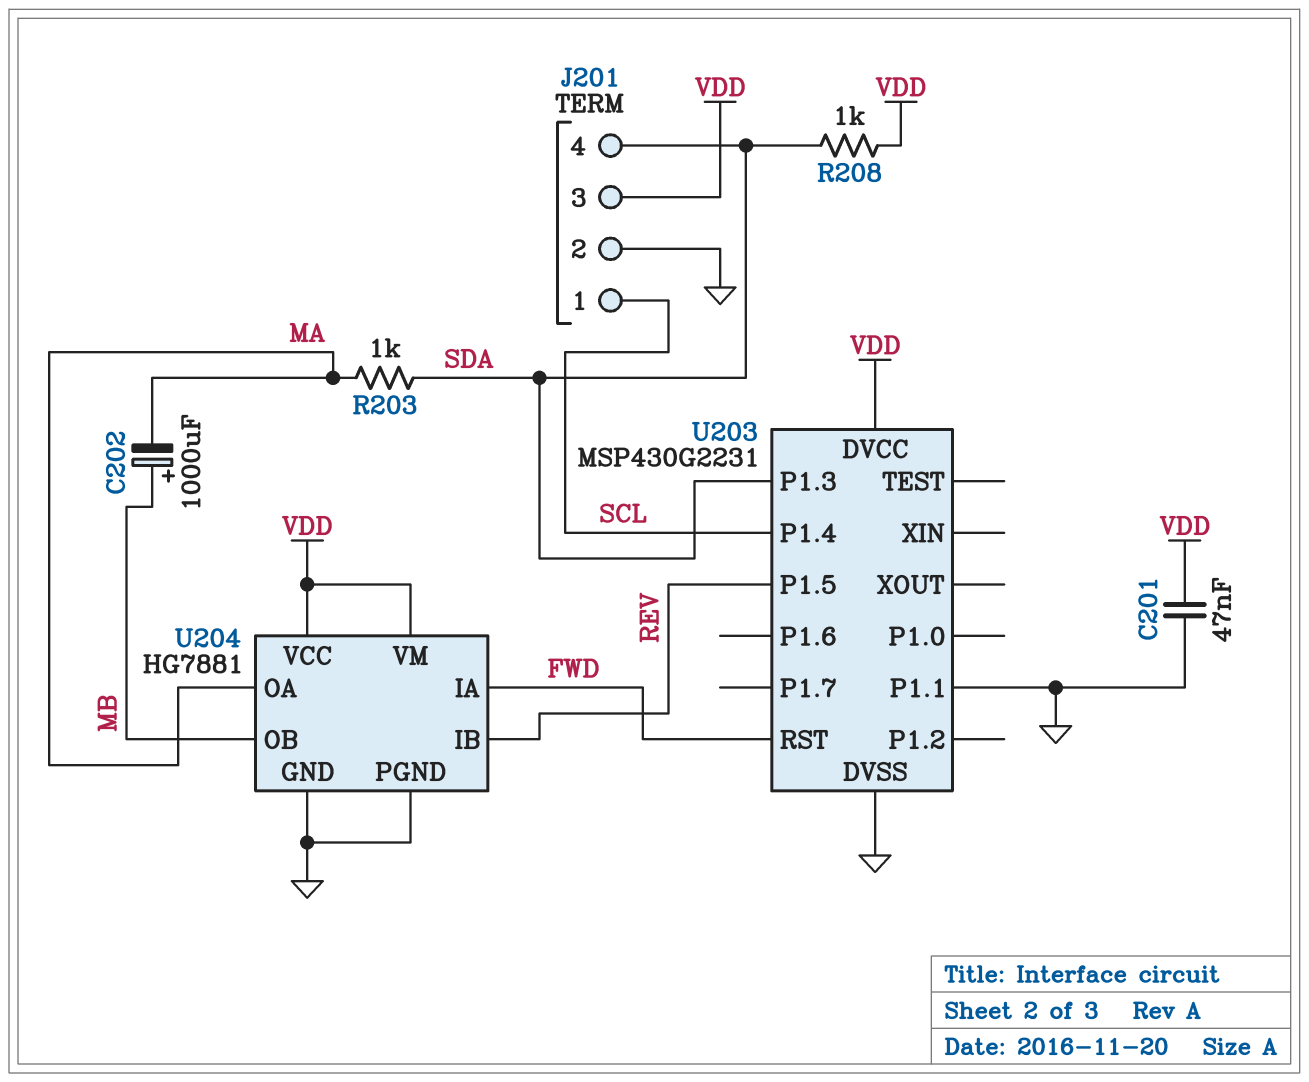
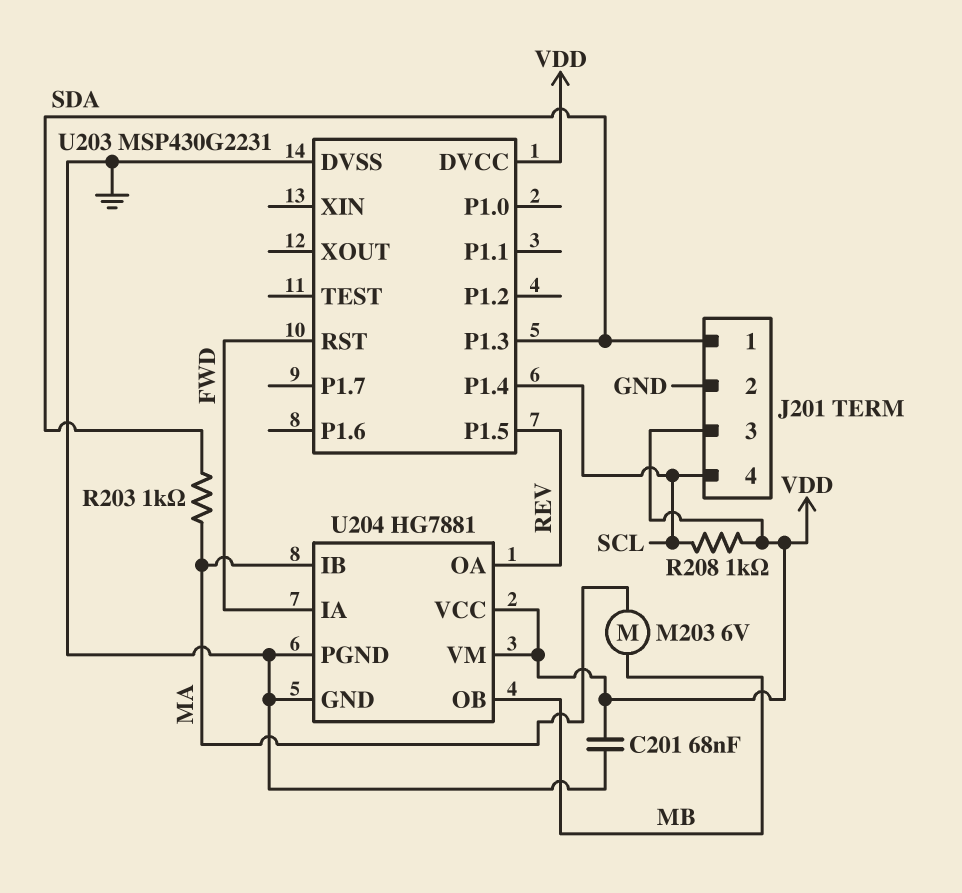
C201: 47nF (GND, VDD) -> 68nF (GND, VDD)
C202: 1000uF (plus MB, minus MA) -> none
J201 pin 1: SCL -> SDA
J201 pin 4: SDA -> SCL
M203: none -> motor 6V (MA, MB)
R208: 1k (SDA, VDD) -> 1k (SCL, VDD)
U203 pin P1.1: GND -> none
U204 pin IB: REV -> MA
U204 pin OA: MA -> REV

